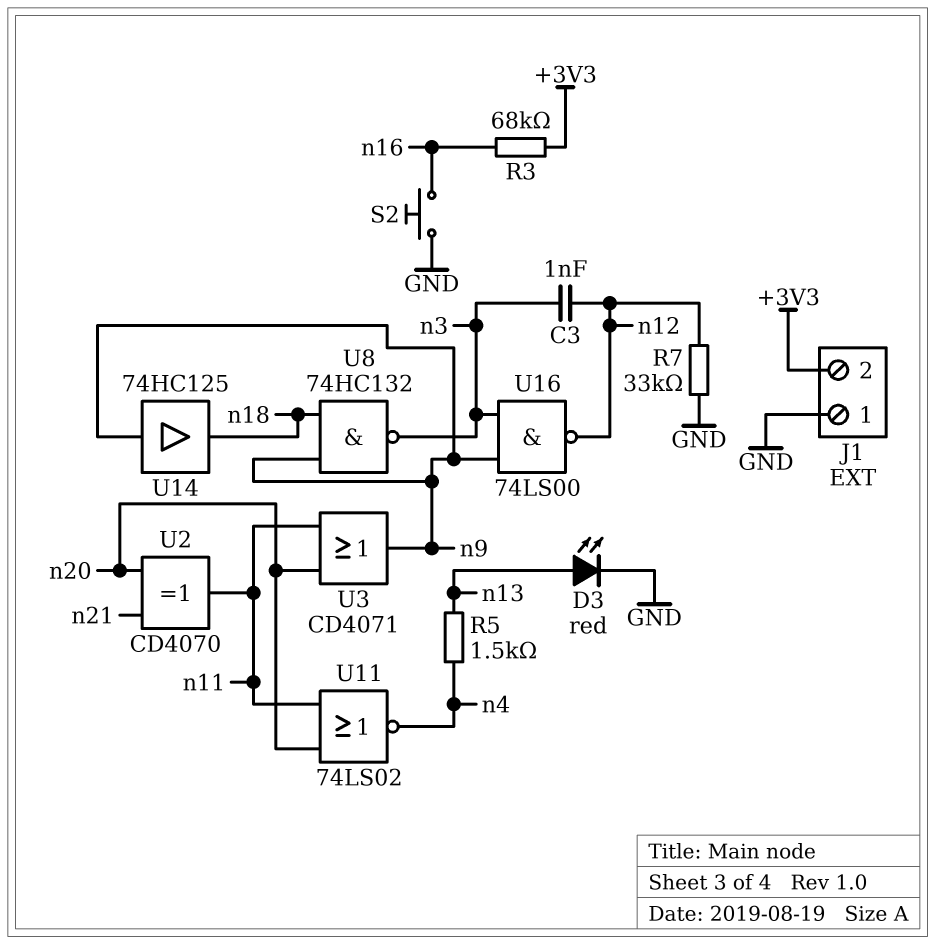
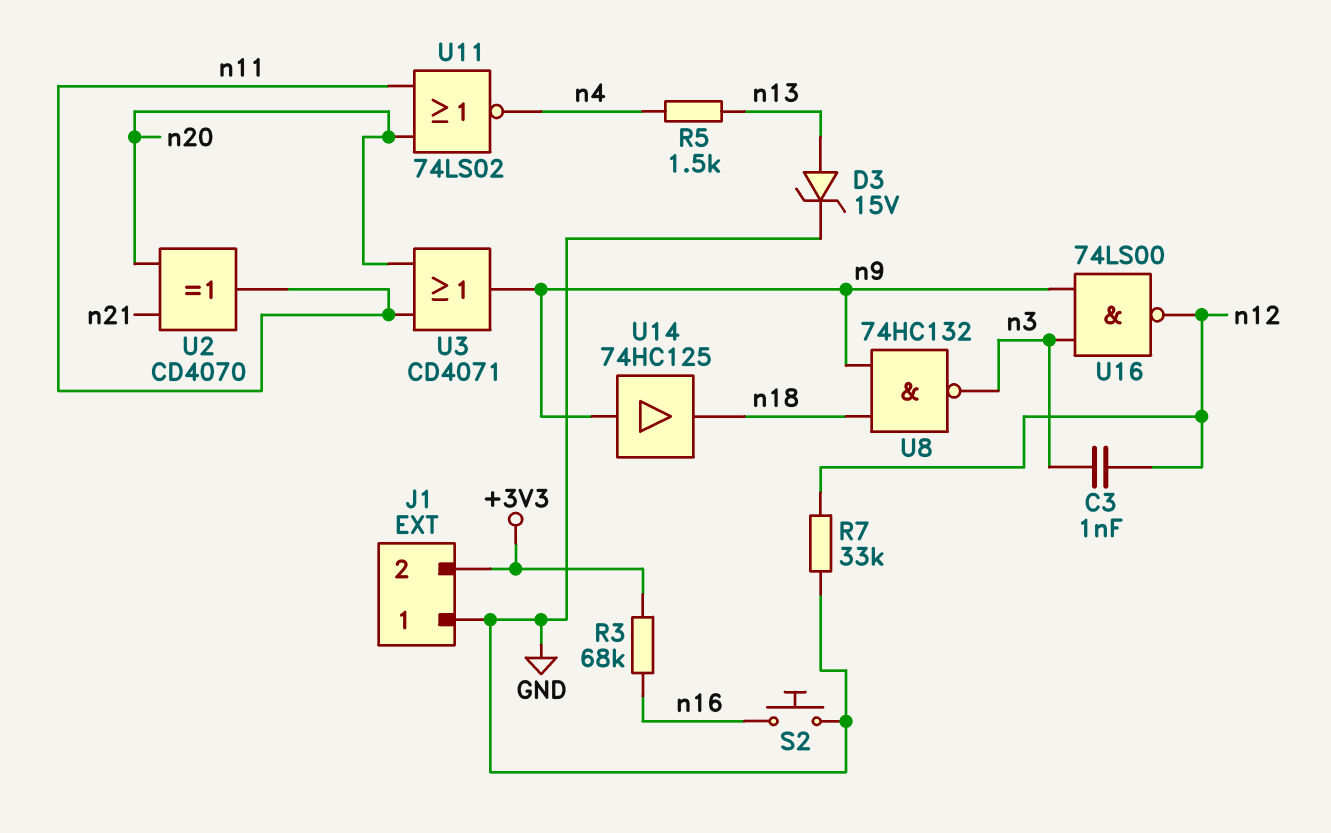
D3: LED red (A n13, K GND) -> zener 15V (A n13, K GND)

